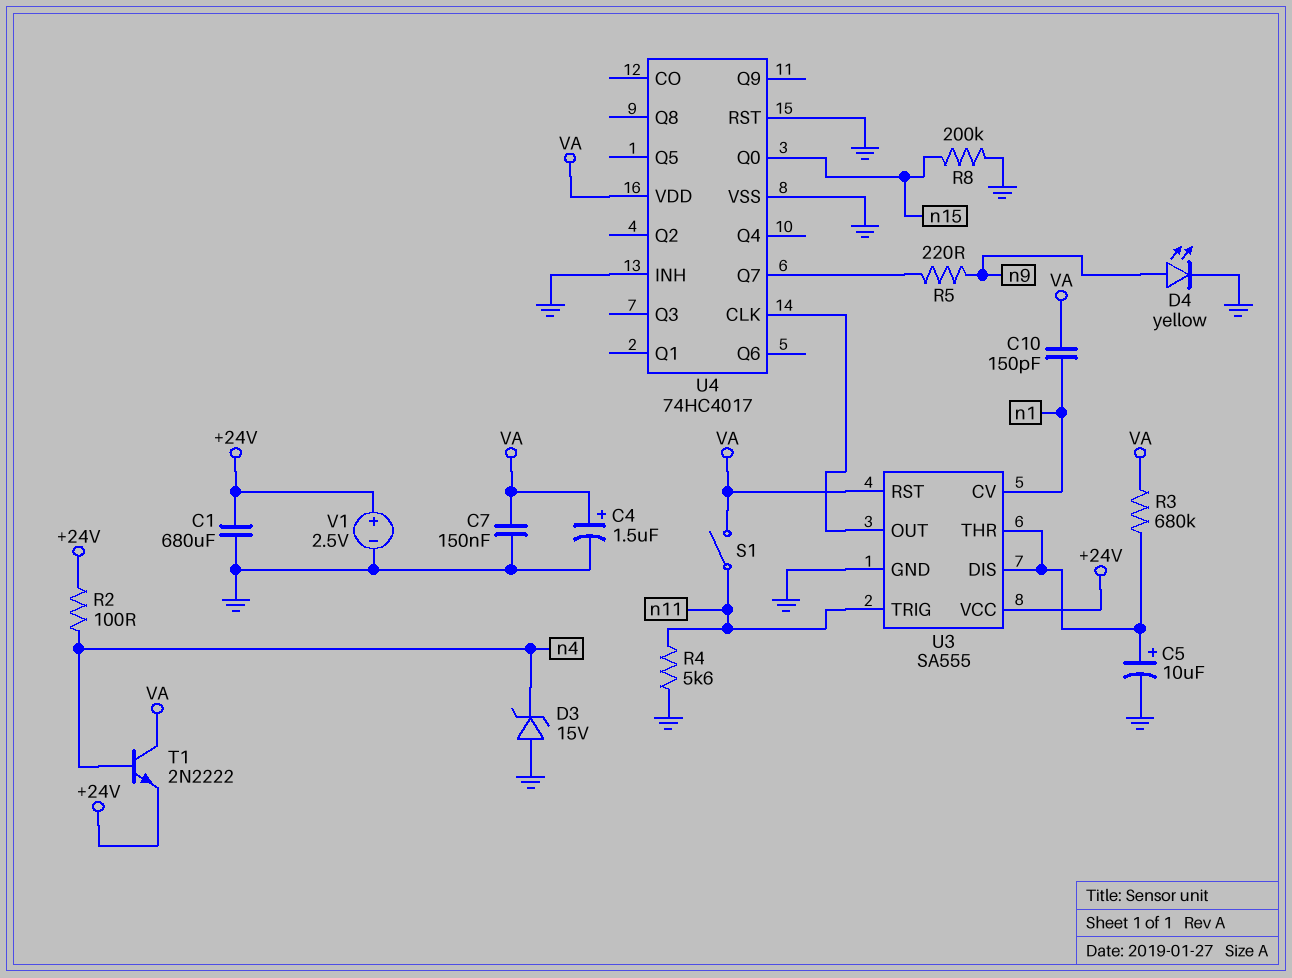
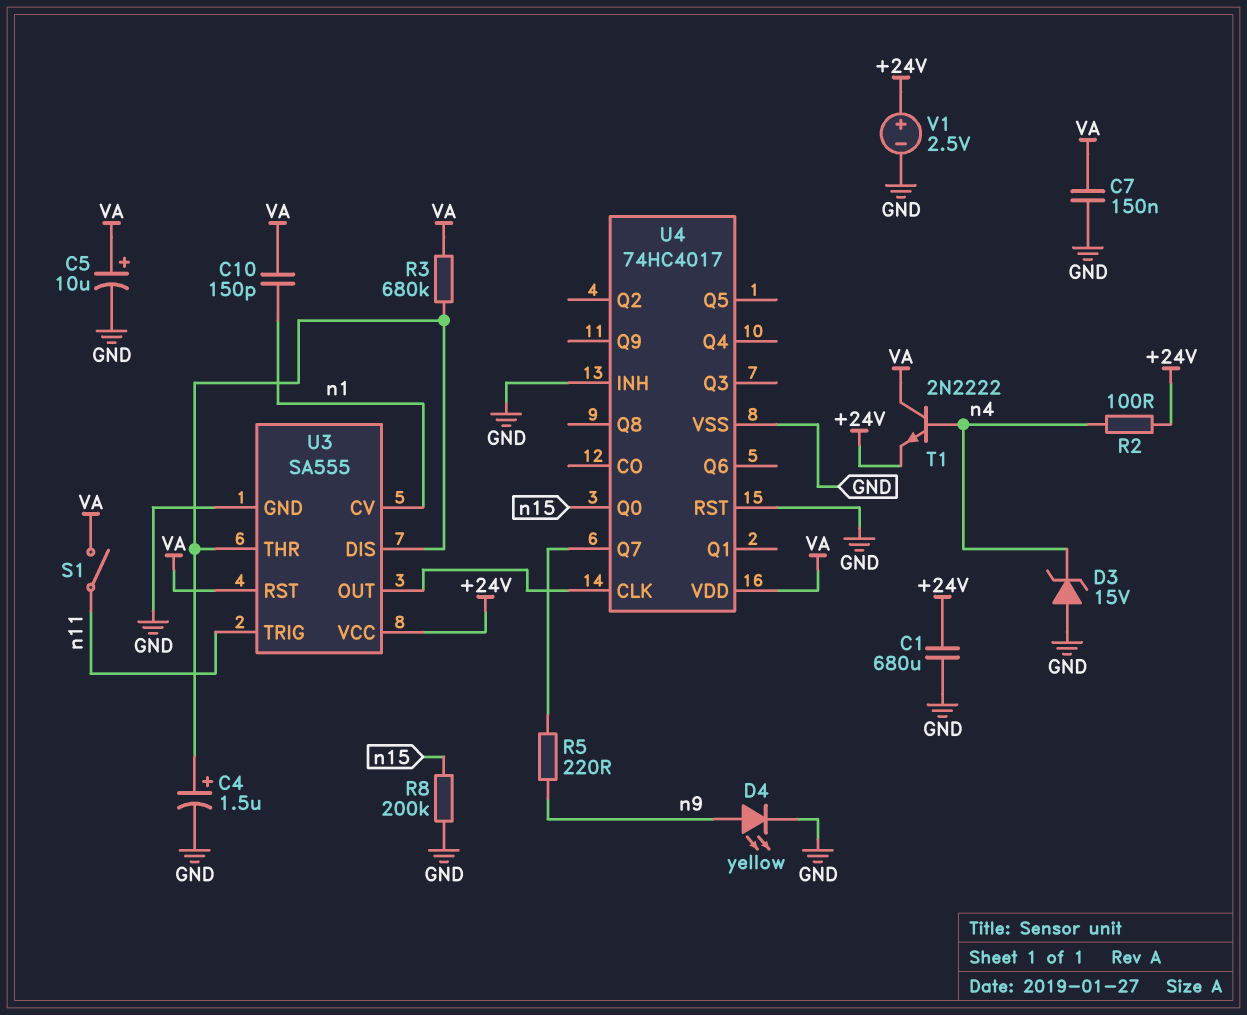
C4: 1.5uF (plus VA, minus GND) -> 1.5uF (plus U3/DIS, minus GND)
C5: 10uF (plus U3/DIS, minus GND) -> 10uF (plus VA, minus GND)
R4: 5.6k (GND, n11) -> none

